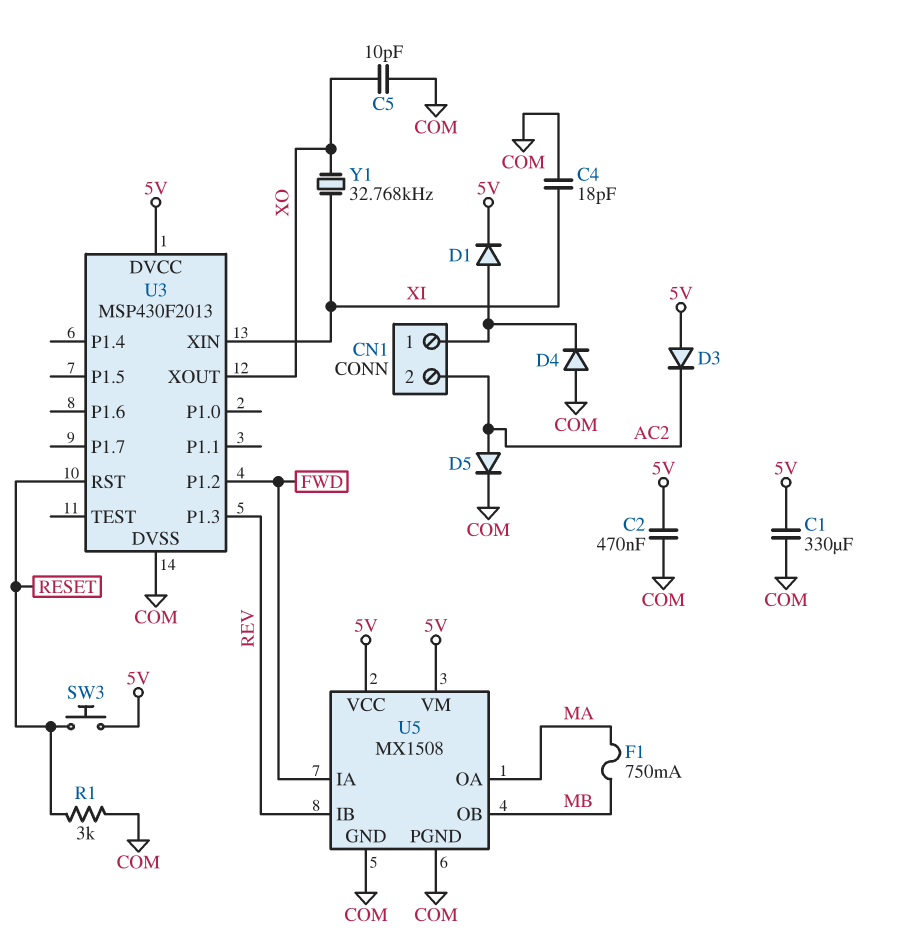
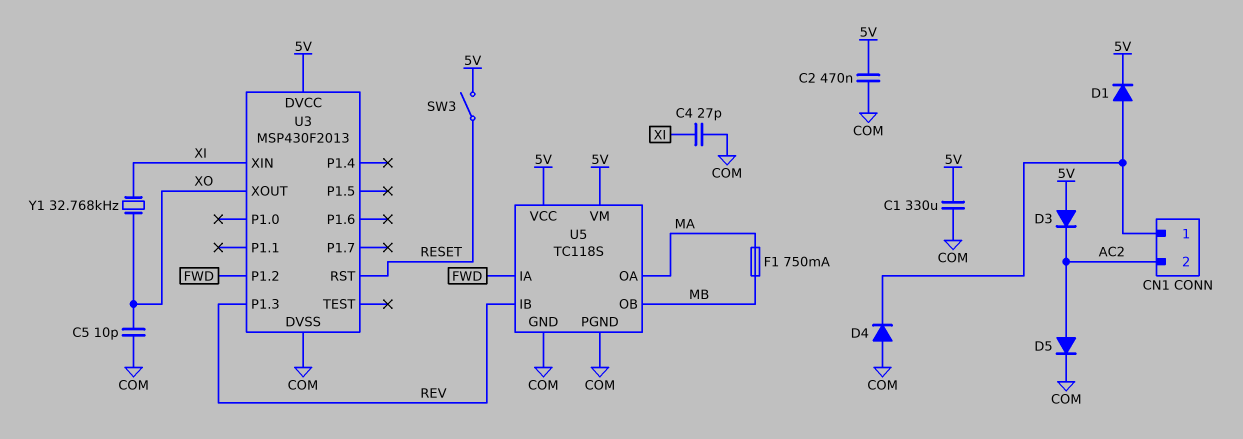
C4: 18pF (COM, XI) -> 27pF (COM, XI)
R1: 3k (COM, RESET) -> none
SW3: button (5V, RESET) -> switch (5V, RESET)
U5: MX1508 -> TC118S

